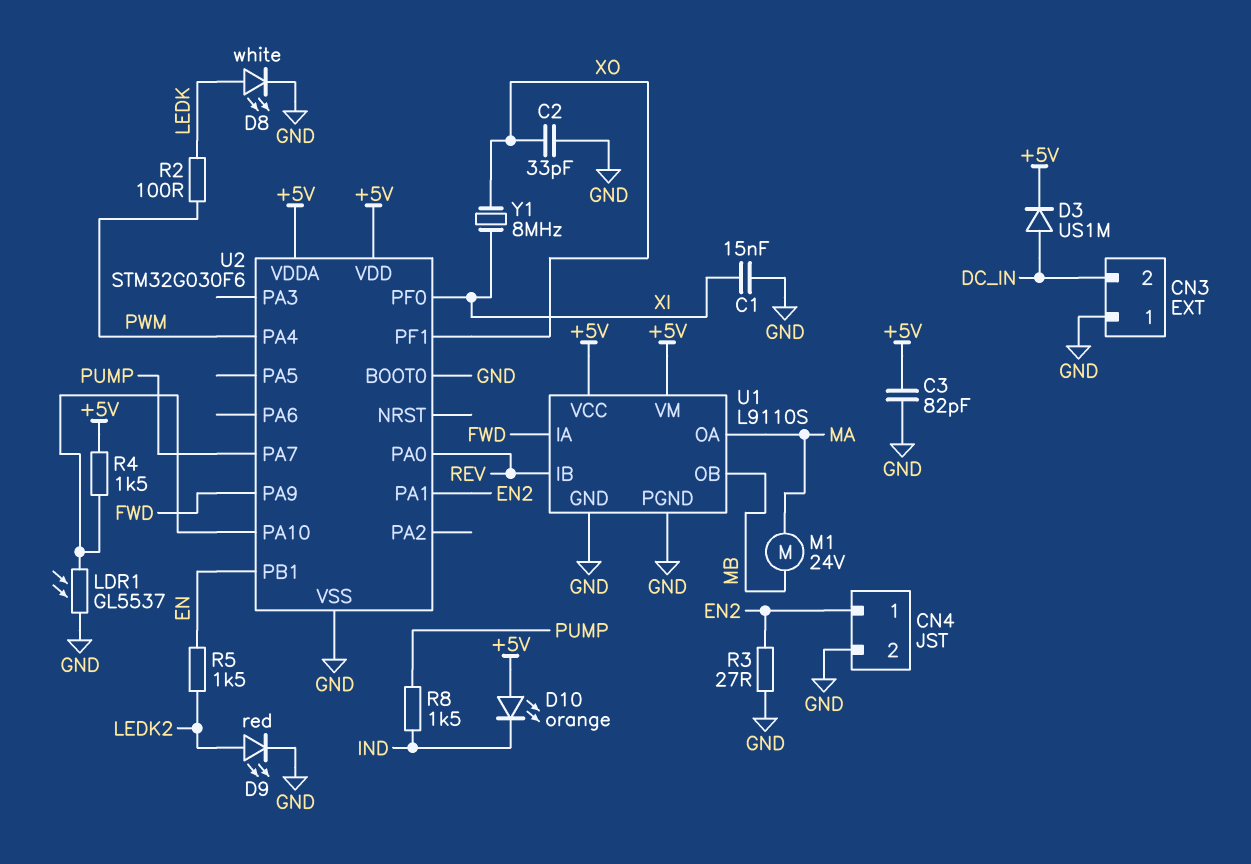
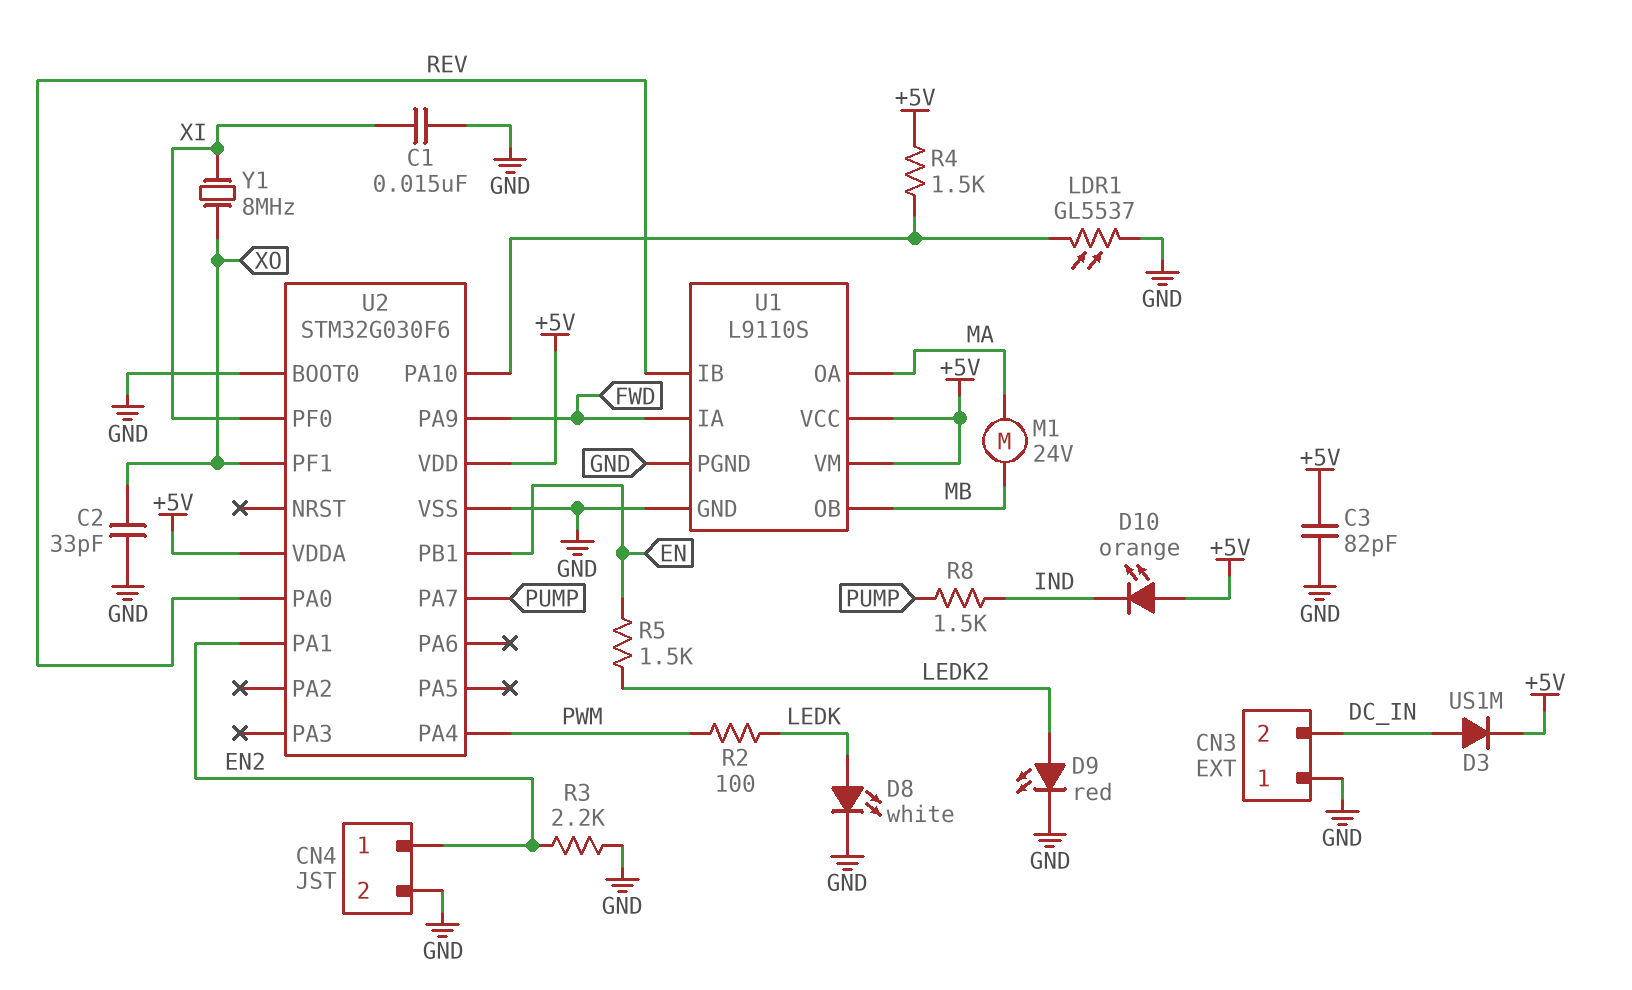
R3: 27 (EN2, GND) -> 2.2k (EN2, GND)

